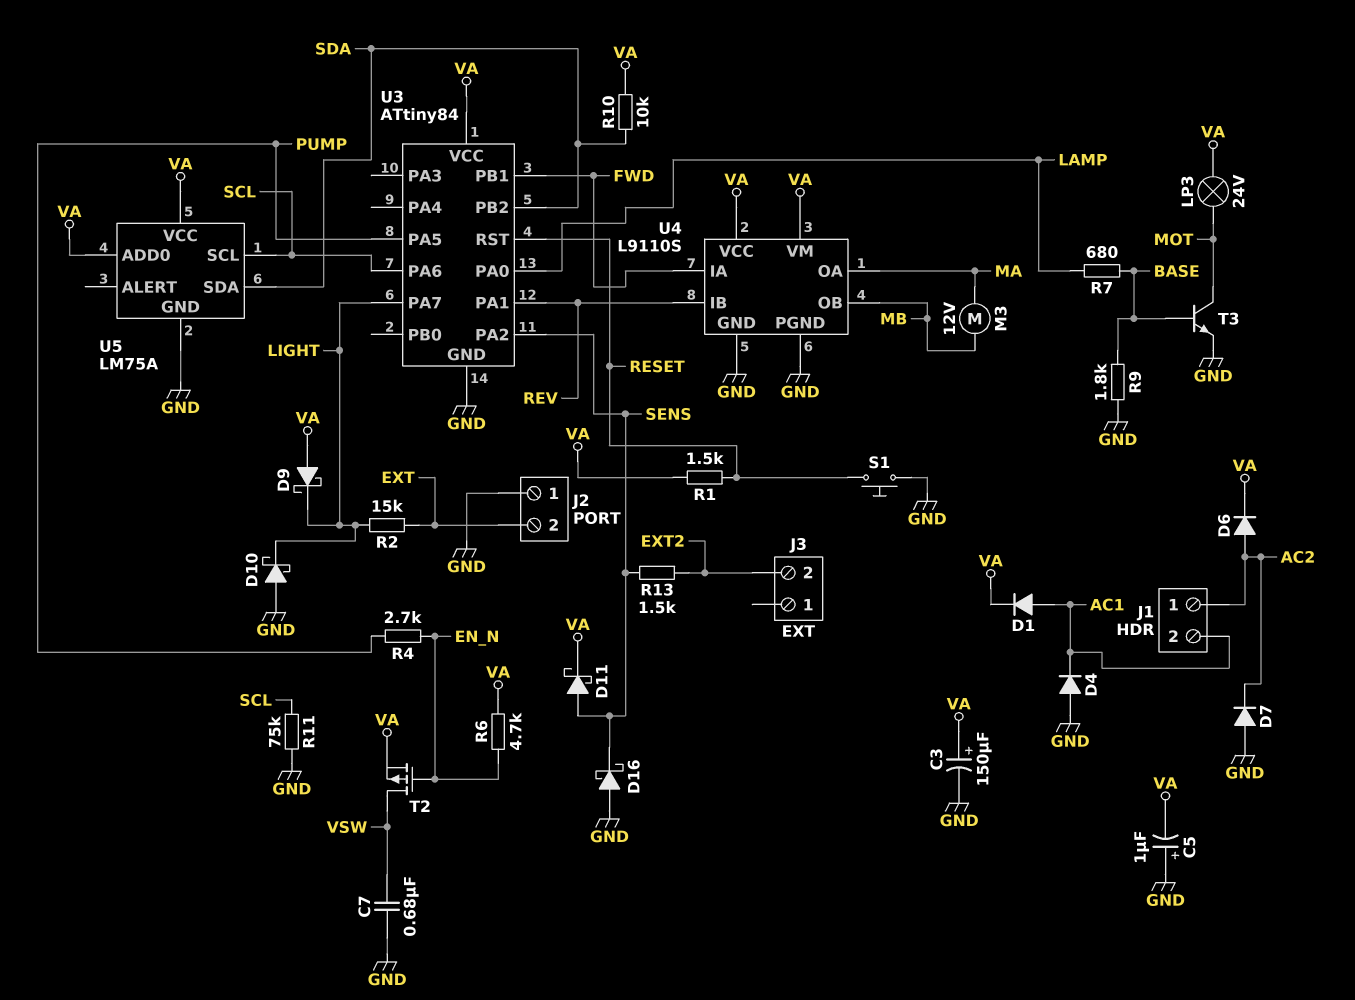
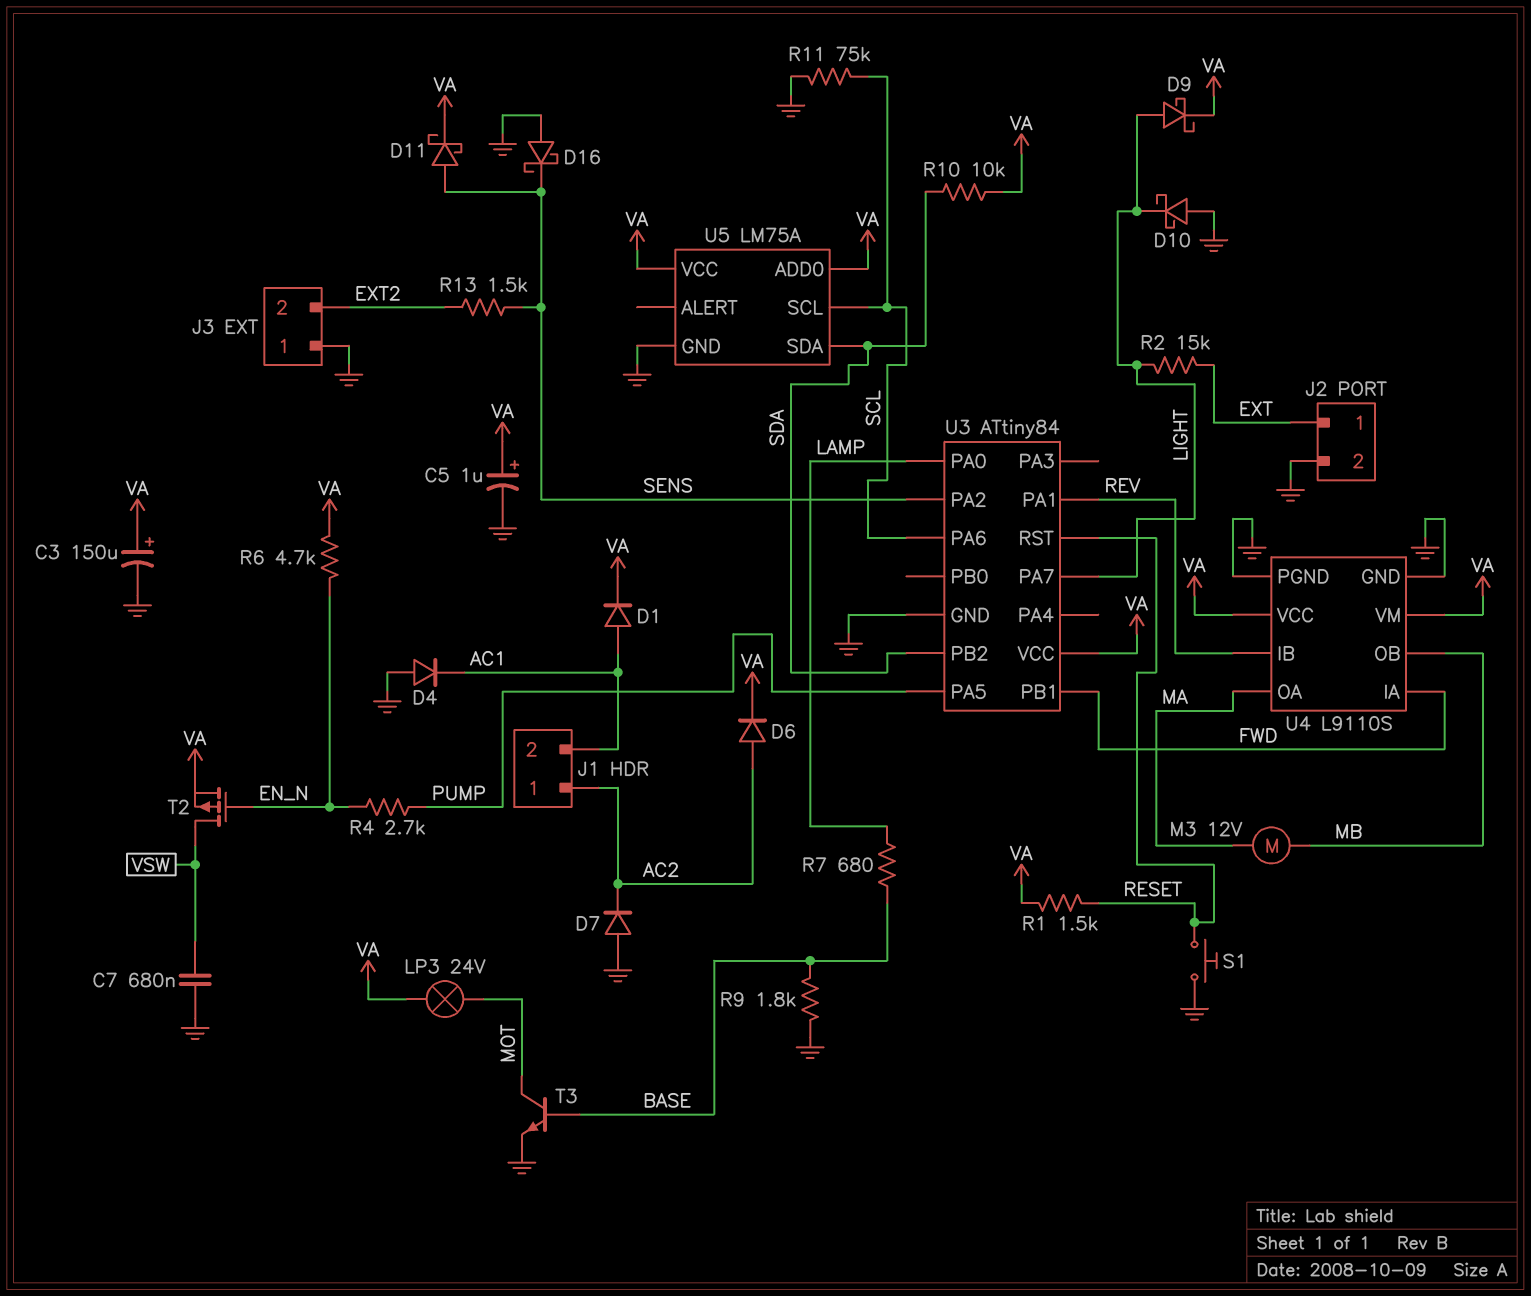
C5: 1uF (plus GND, minus VA) -> 1uF (plus VA, minus GND)
D9: schottky (A VA, K LIGHT) -> schottky (A LIGHT, K VA)
J2 pin 1: GND -> EXT
J2 pin 2: EXT -> GND
J3 pin 1: none -> GND

